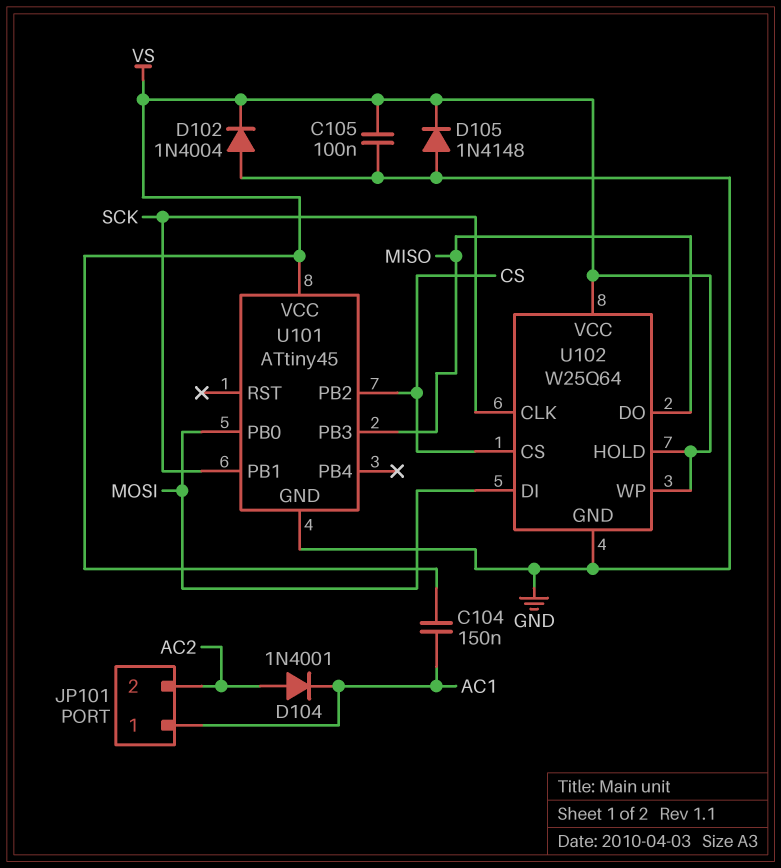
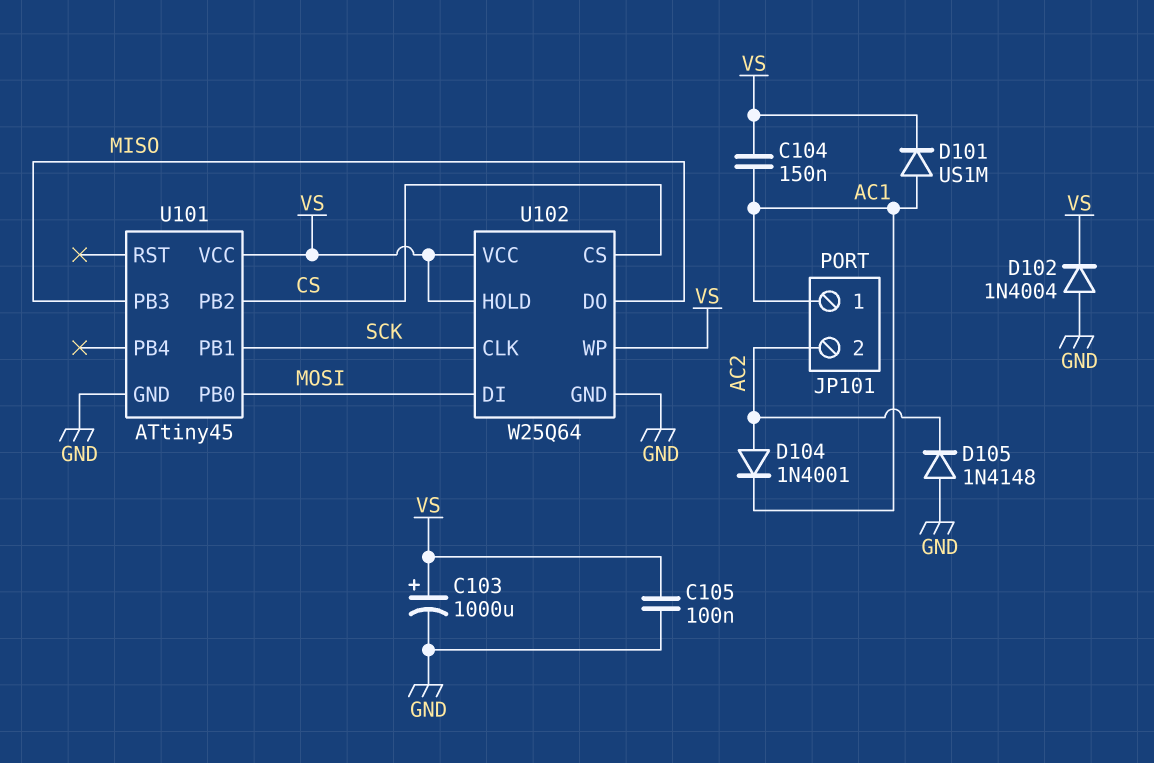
C103: none -> 1000uF (plus VS, minus GND)
D101: none -> diode US1M (A AC1, K VS)
D105: diode 1N4148 (A GND, K VS) -> diode 1N4148 (A GND, K AC2)

